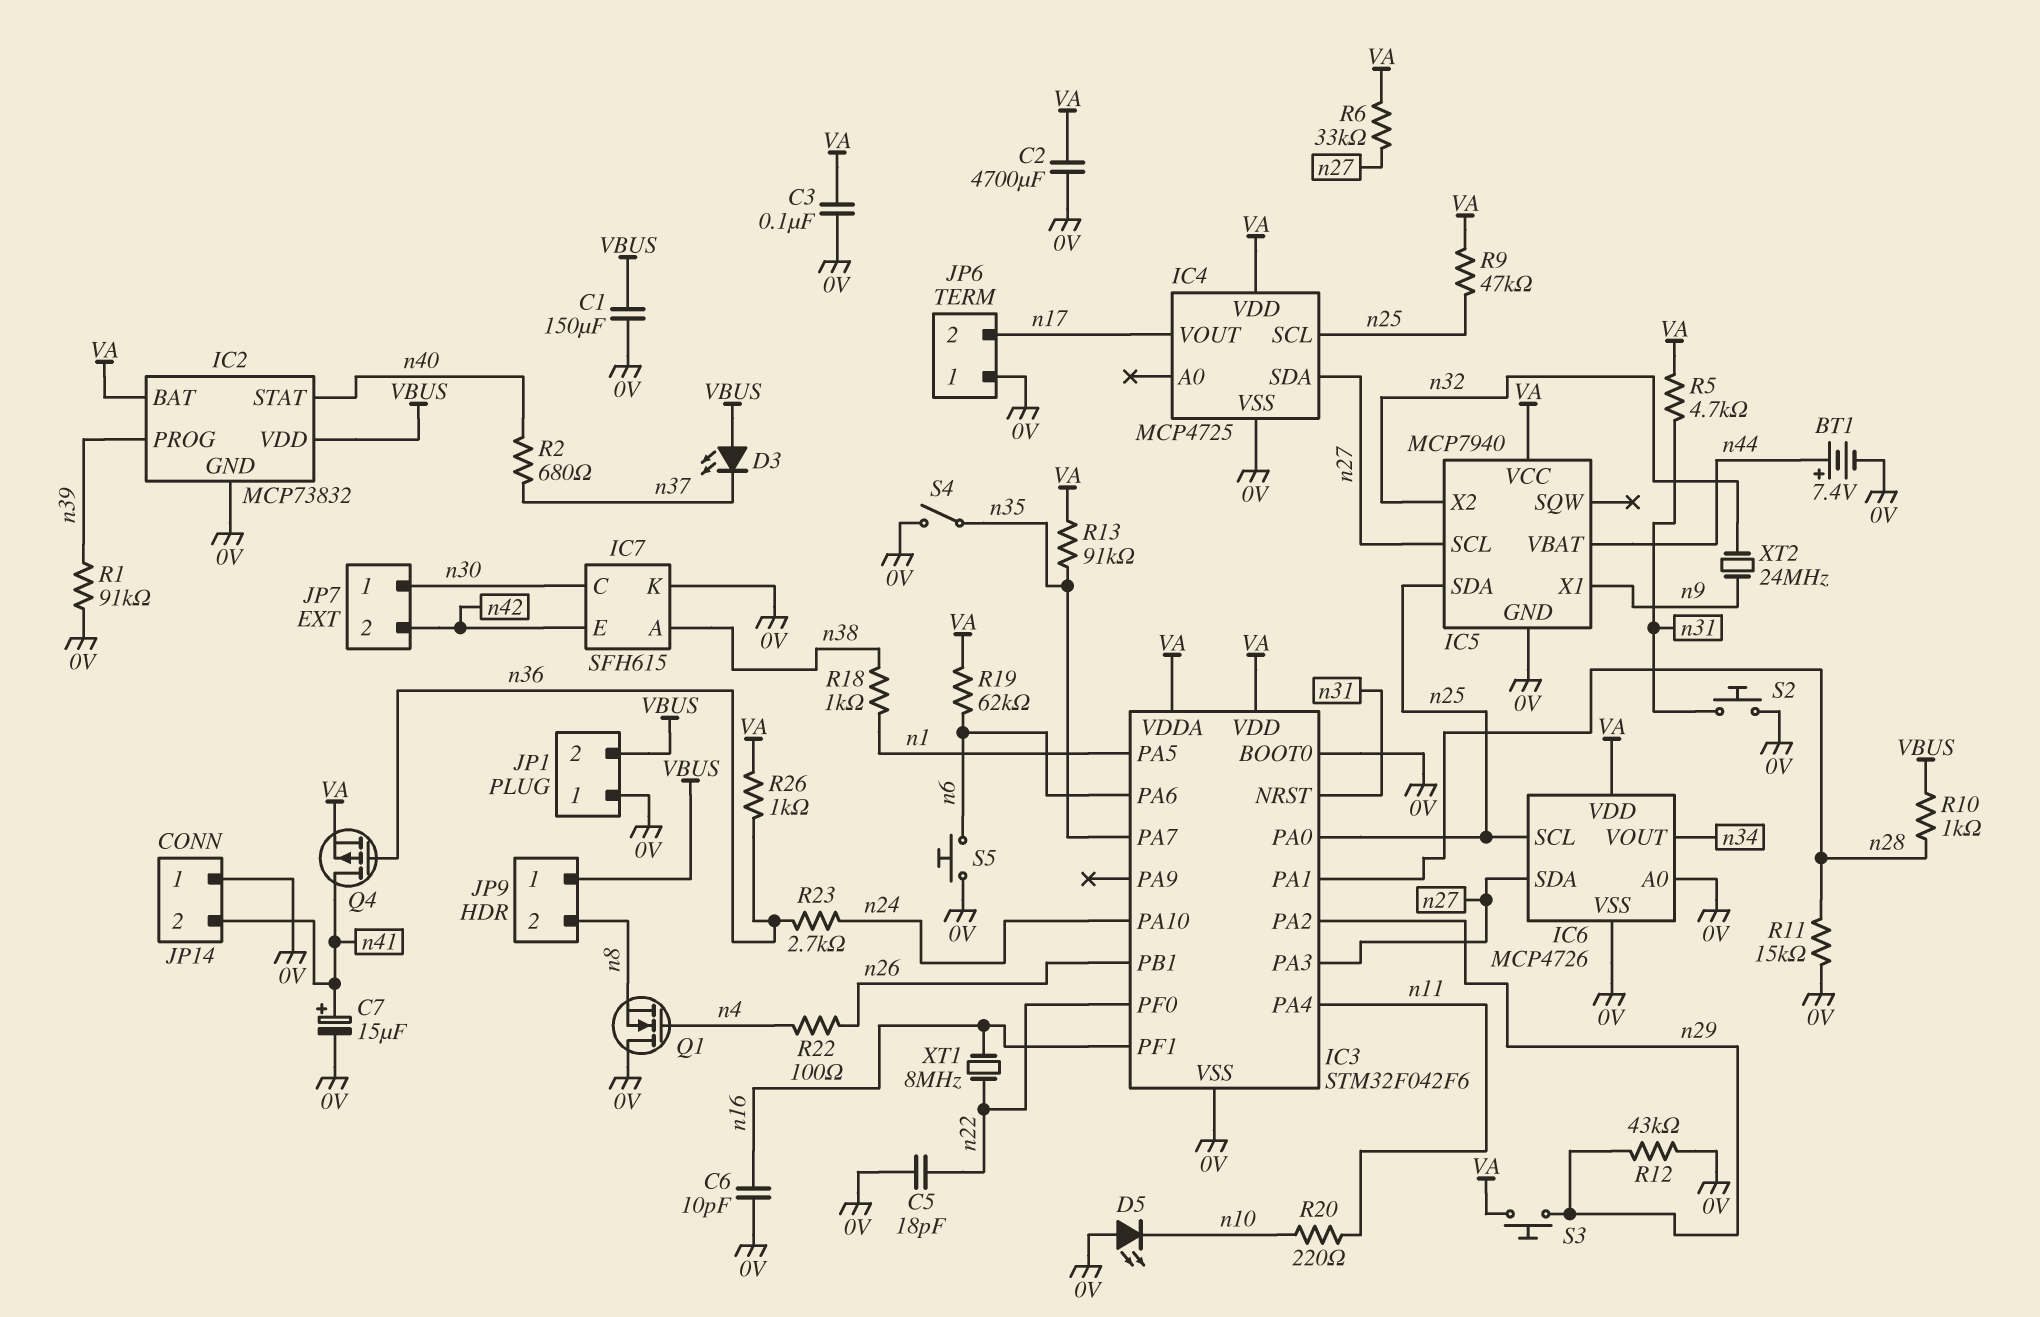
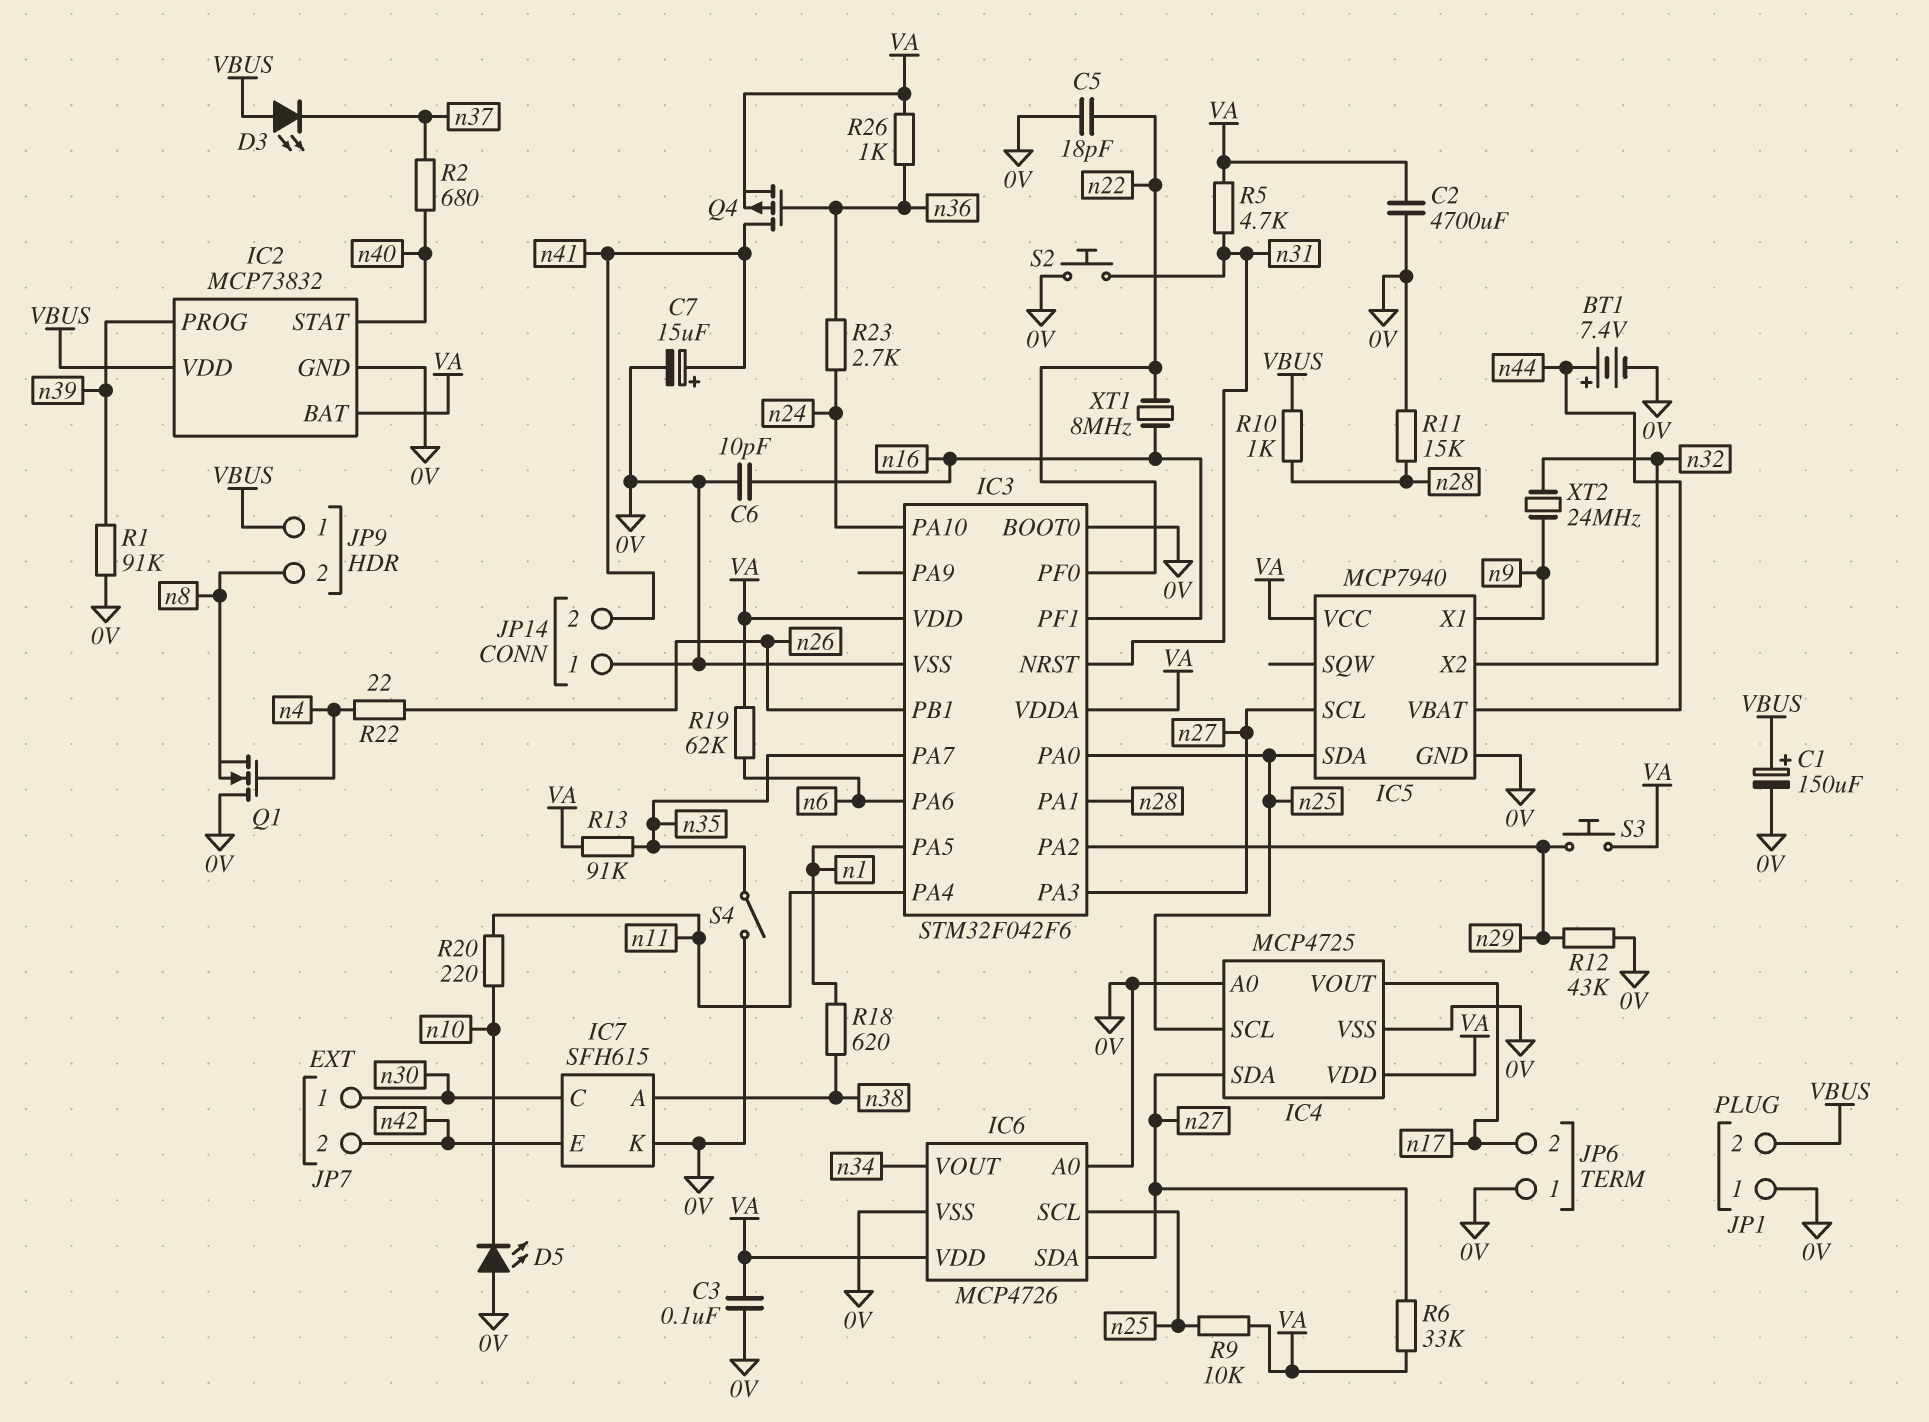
C1: 150uF (0V, VBUS) -> 150uF (plus VBUS, minus 0V)
IC4 pin A0: none -> 0V
R9: 47k (VA, n25) -> 10k (VA, n25)
R18: 1k (n1, n38) -> 620 (n1, n38)
R22: 100 (n4, n26) -> 22 (n4, n26)
S5: button (0V, n6) -> none

